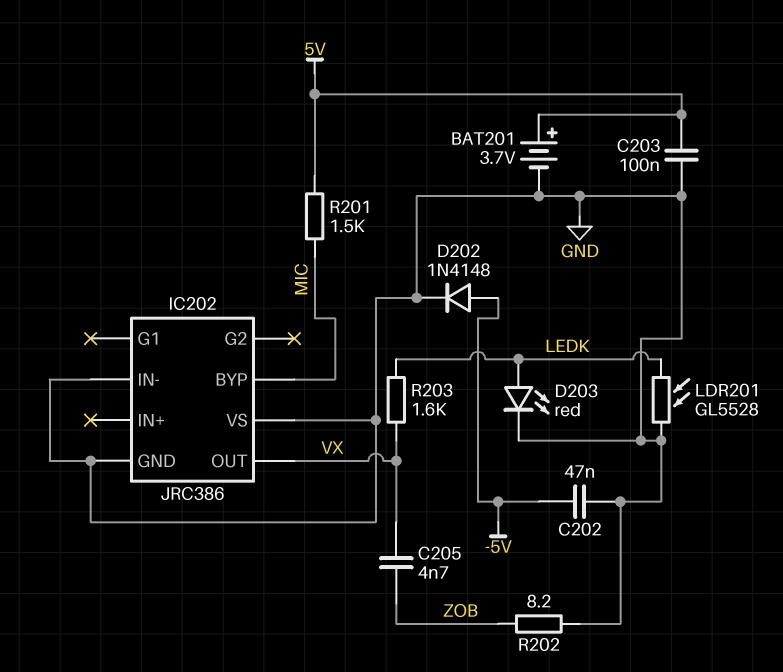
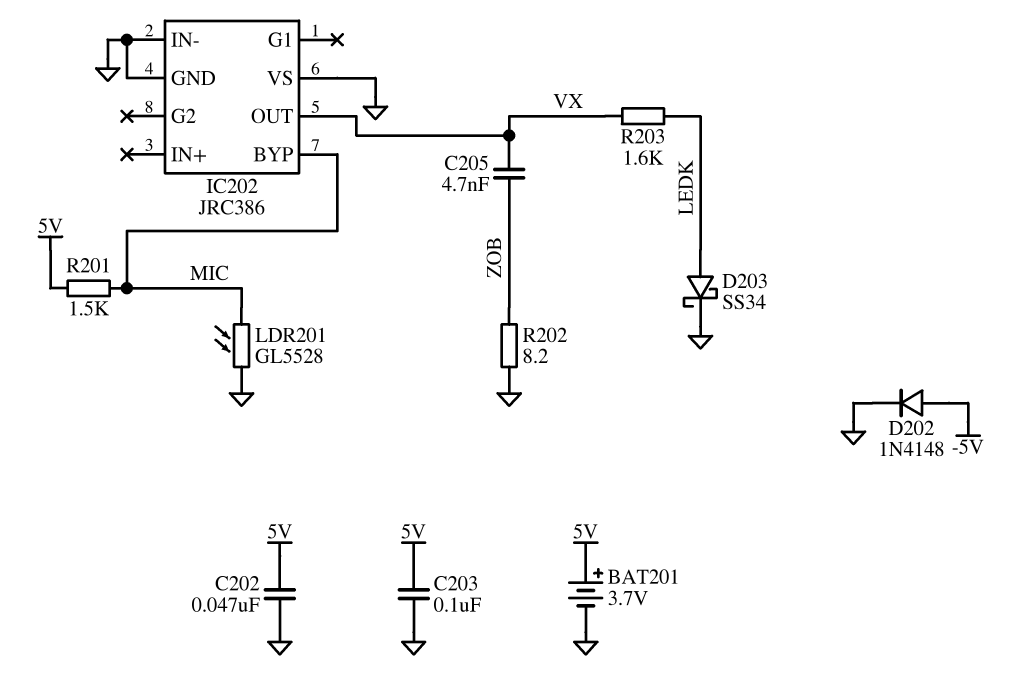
C202: 47nF (-5V, GND) -> 47nF (5V, GND)
D203: LED red (A LEDK, K GND) -> schottky SS34 (A LEDK, K GND)
LDR201: GL5528 (GND, LEDK) -> GL5528 (GND, MIC)

